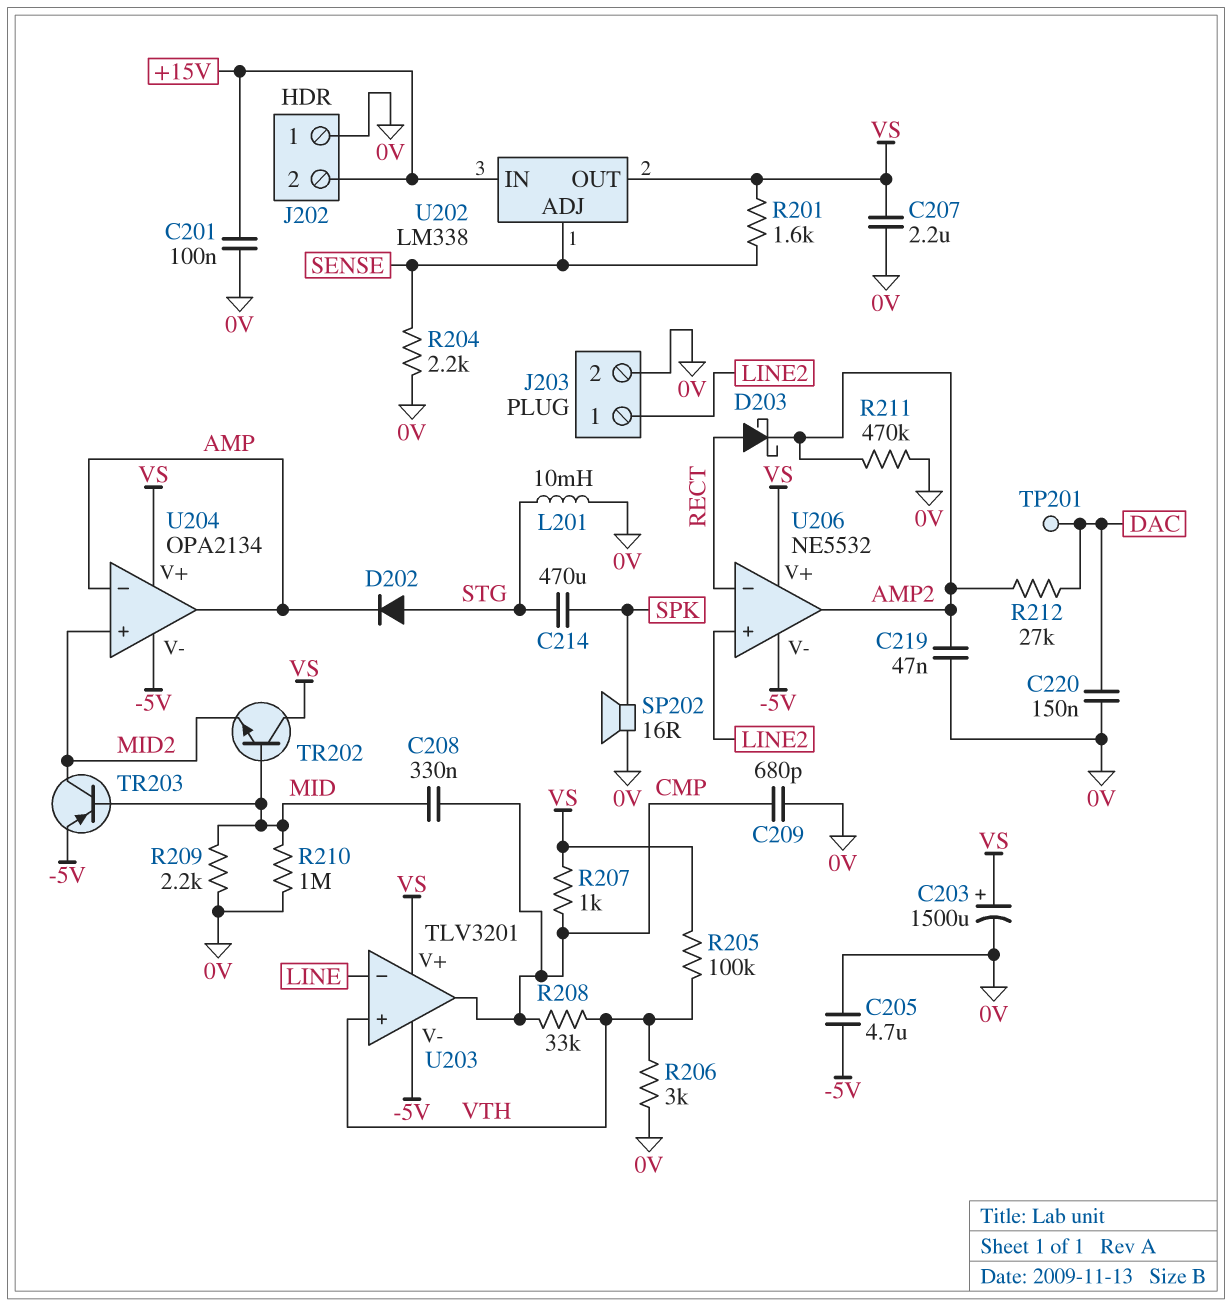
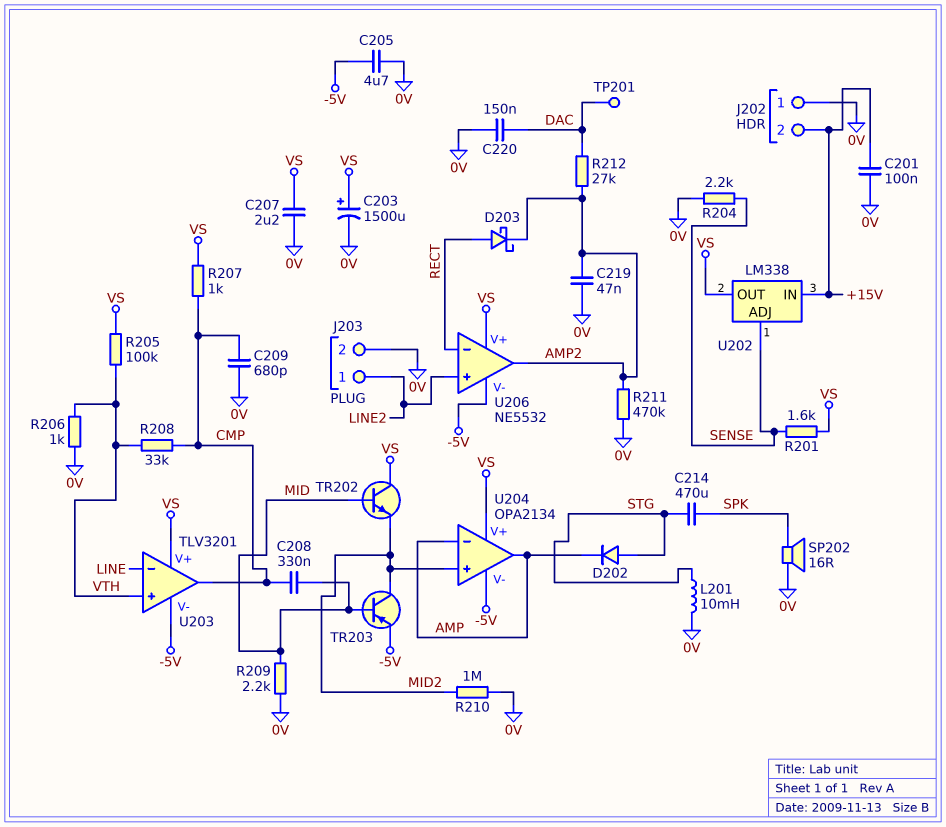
R206: 3k (0V, VTH) -> 1k (0V, VTH)
R210: 1M (0V, MID) -> 1M (0V, MID2)

